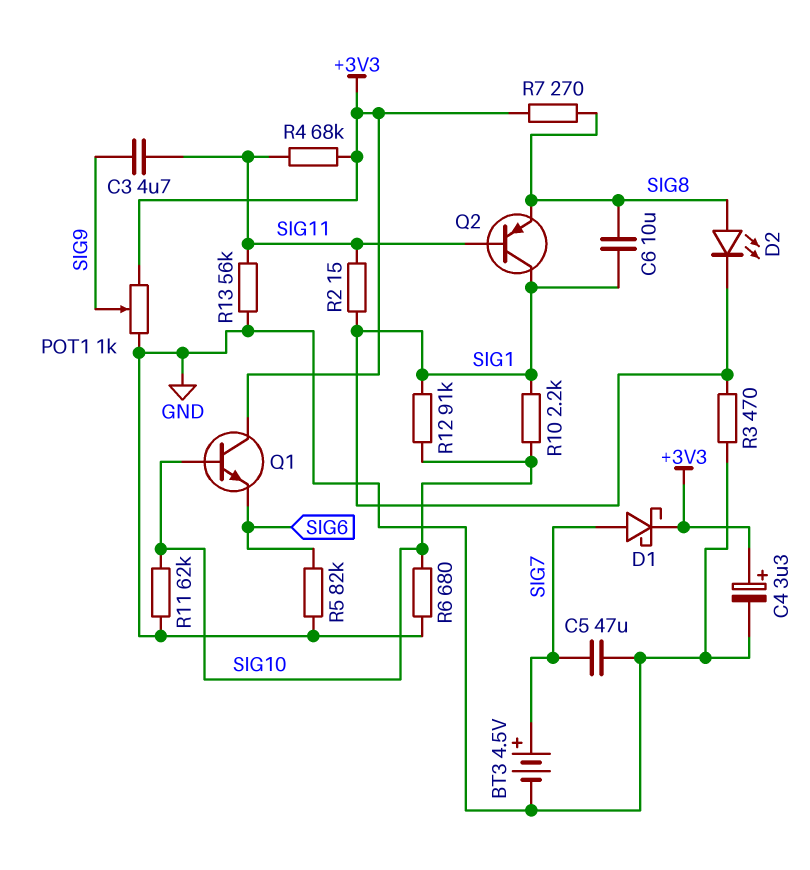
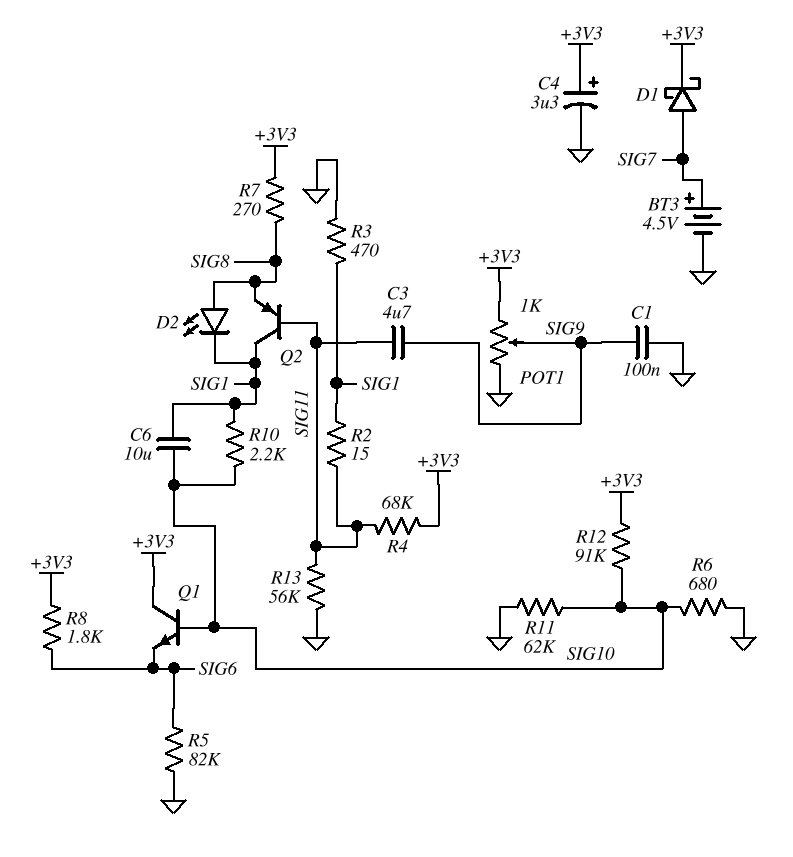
C1: none -> 100nF (GND, SIG9)
C5: 47uF (GND, SIG7) -> none
C6: 10uF (SIG1, SIG8) -> 10uF (SIG1, SIG10)
R8: none -> 1.8k (+3V3, SIG6)
R12: 91k (SIG1, SIG10) -> 91k (+3V3, SIG10)

